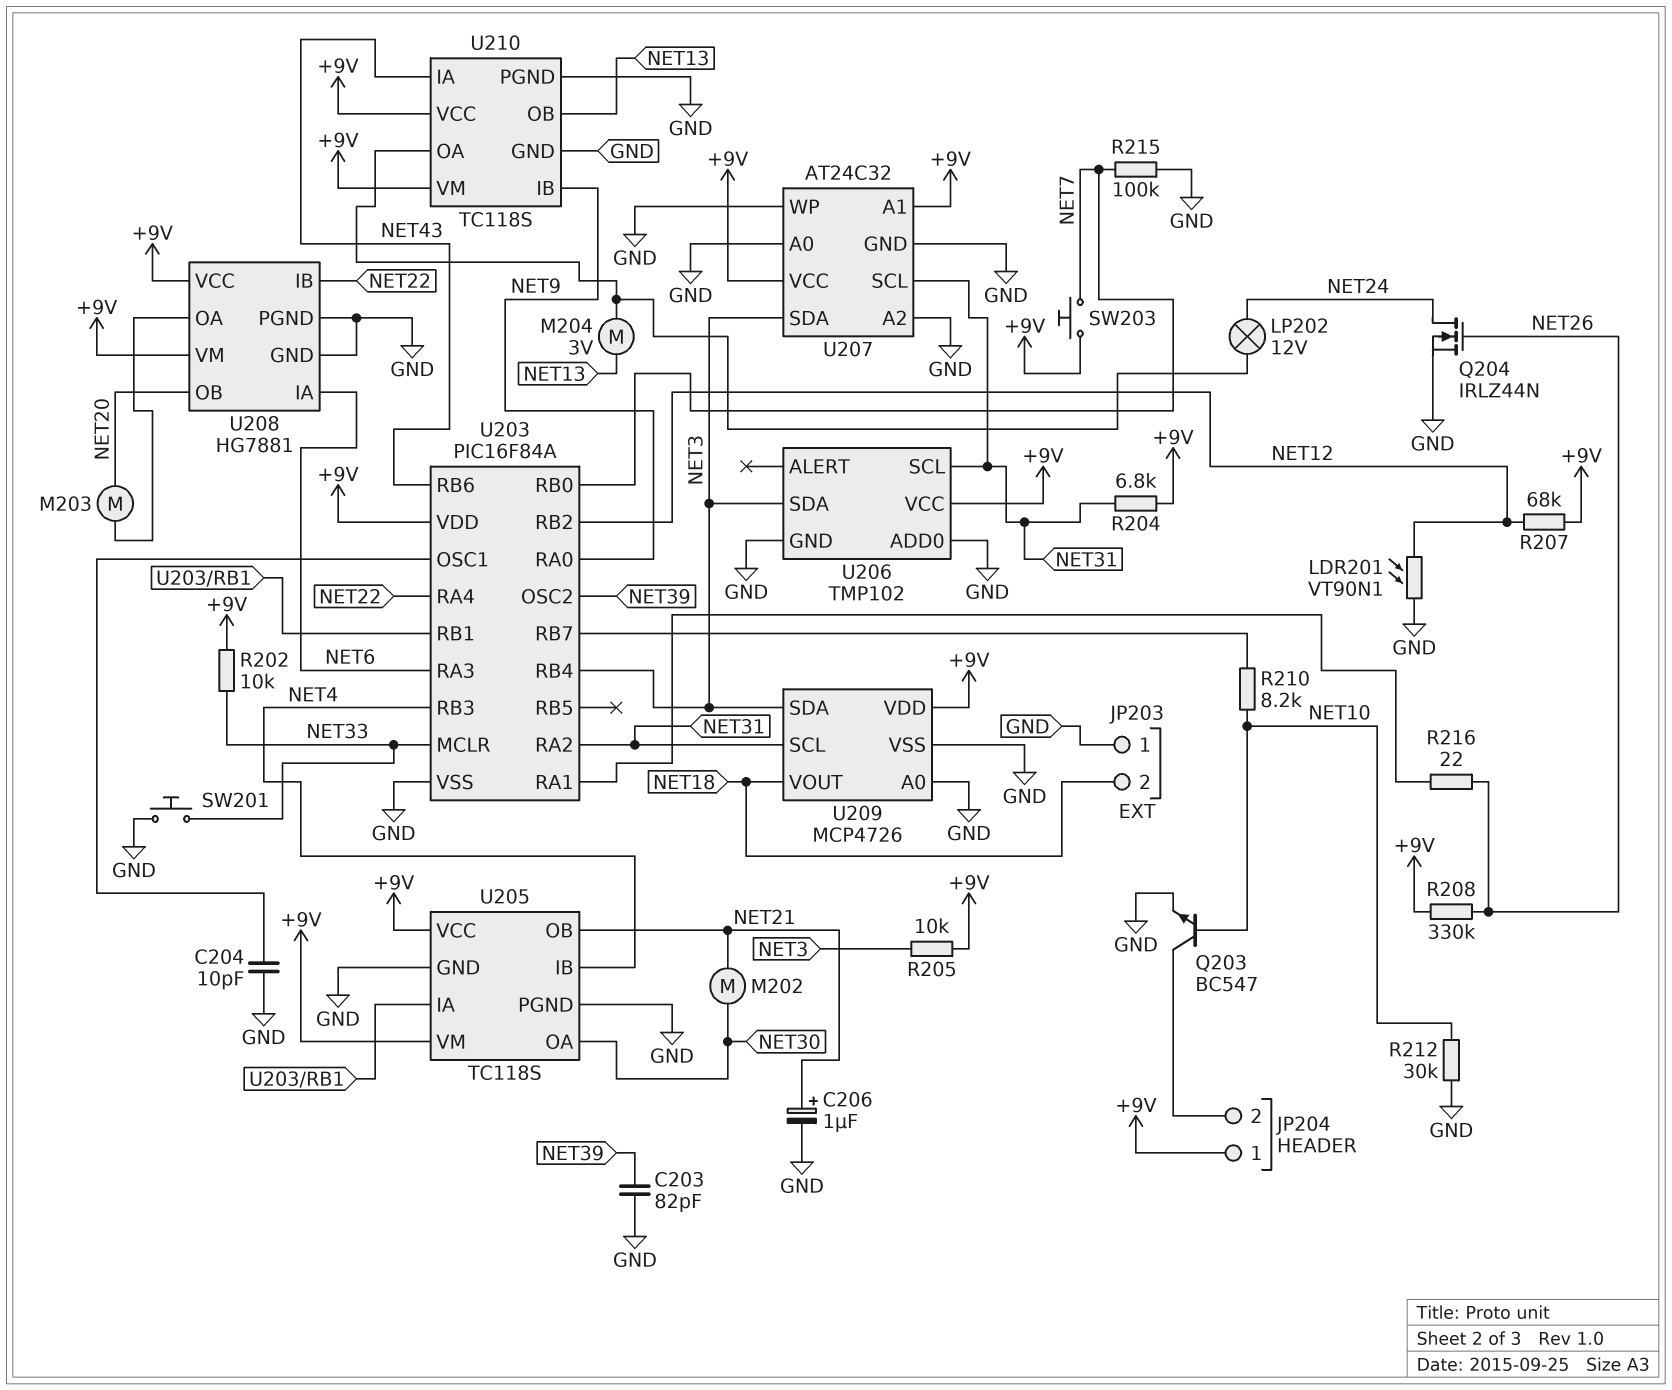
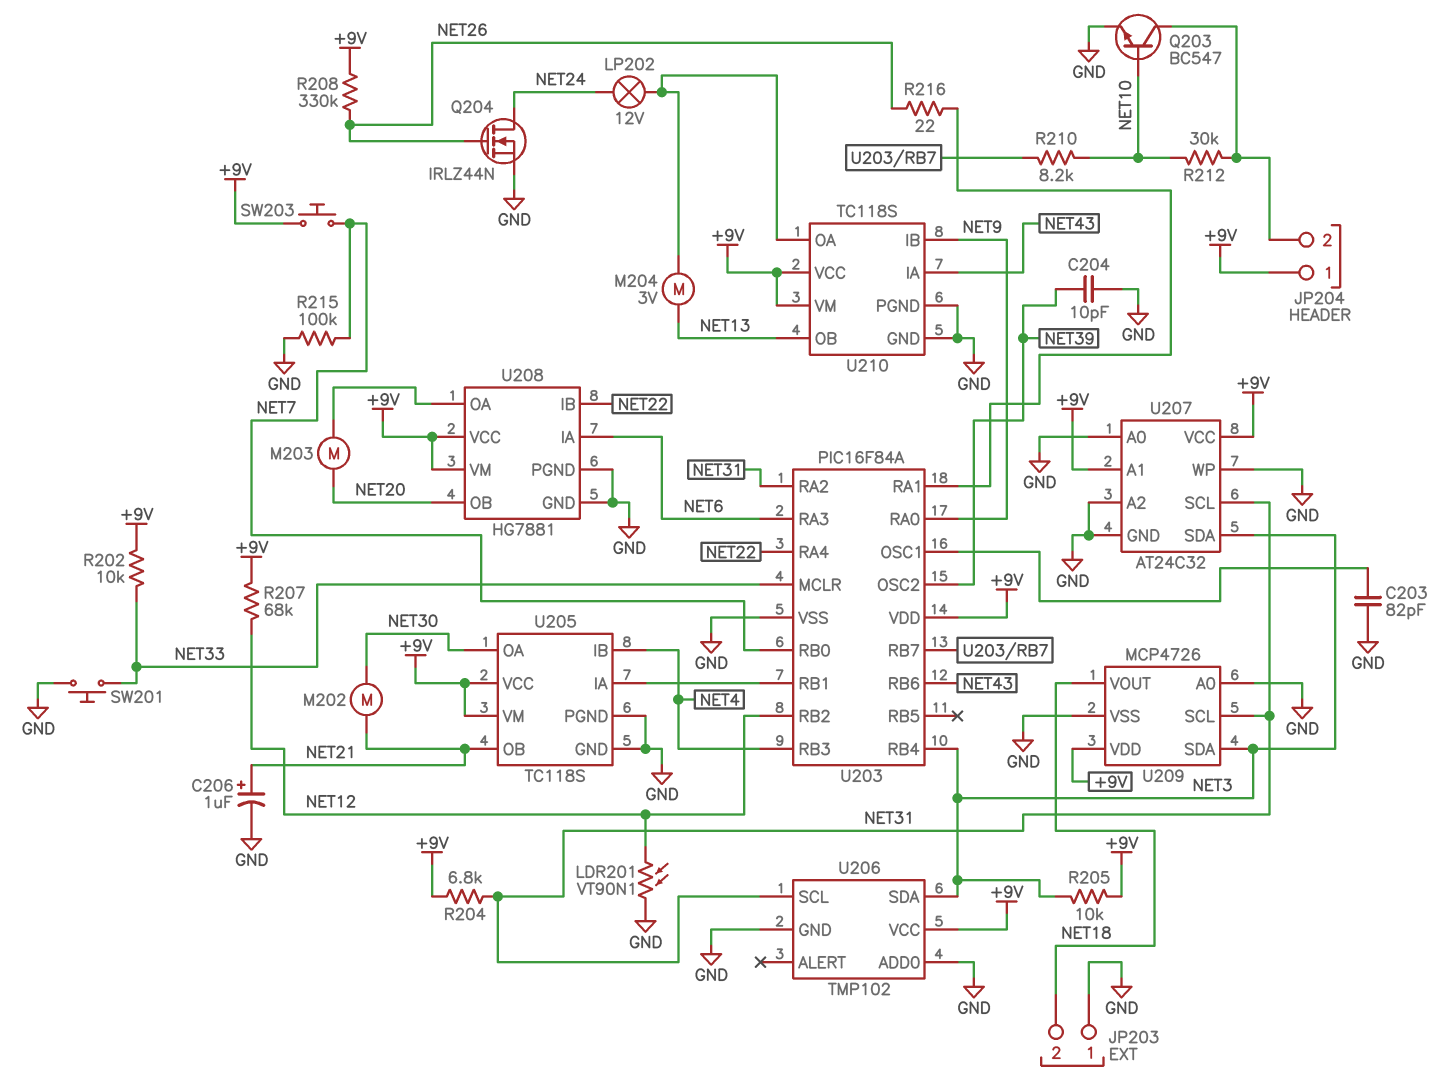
C203: 82pF (GND, NET39) -> 82pF (GND, U203/OSC1)
C204: 10pF (GND, U203/OSC1) -> 10pF (GND, NET39)
R212: 30k (GND, NET10) -> 30k (JP204/2, NET10)

